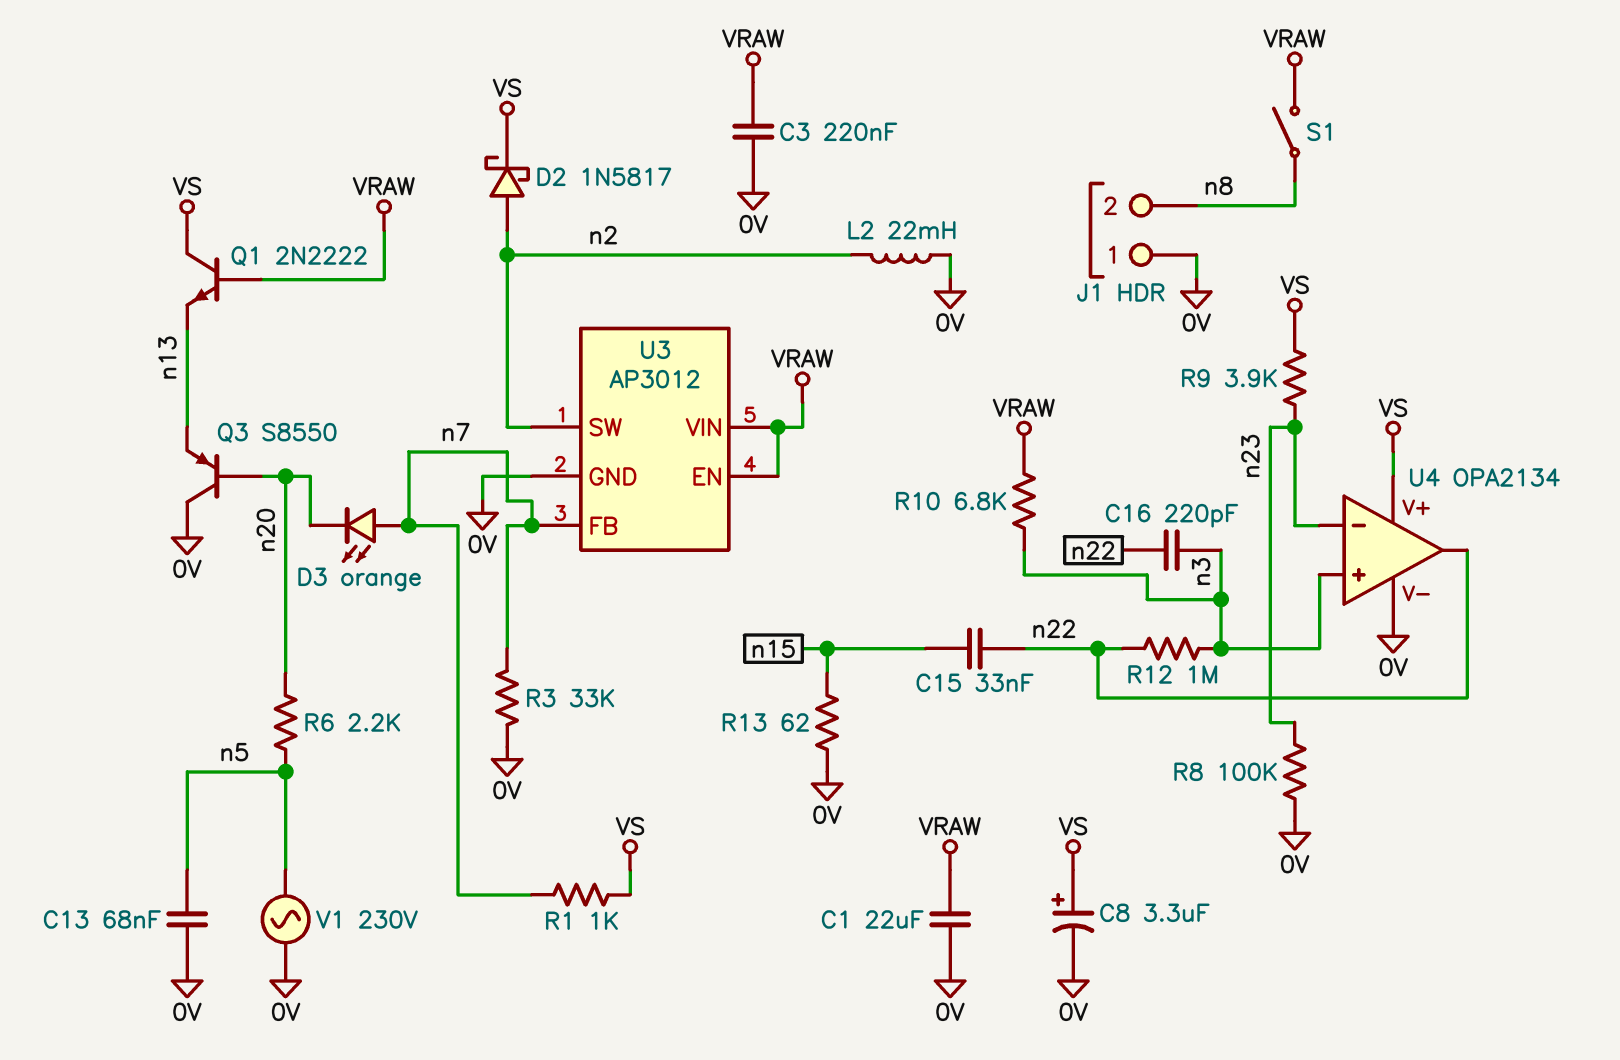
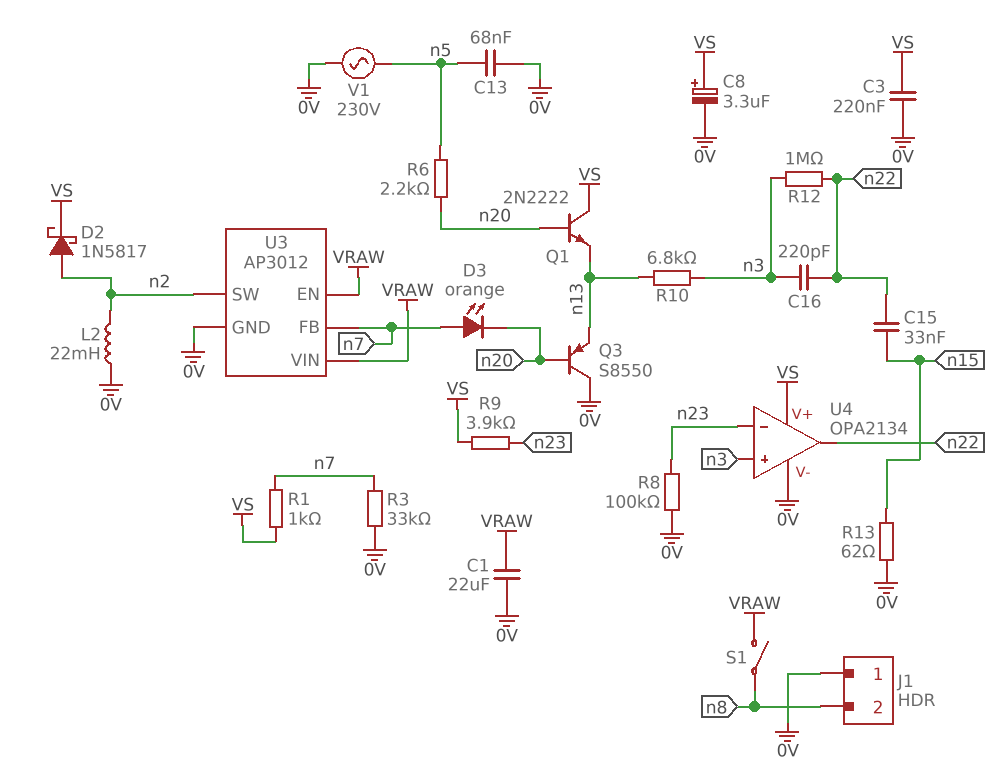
C3: 220nF (0V, VRAW) -> 220nF (0V, VS)
Q1: NPN 2N2222 (B VRAW, C VS, E n13) -> NPN 2N2222 (B n20, C VS, E n13)
R10: 6.8k (VRAW, n3) -> 6.8k (n3, n13)

